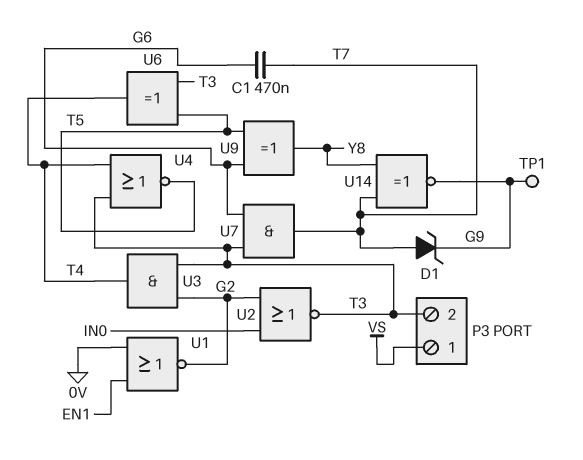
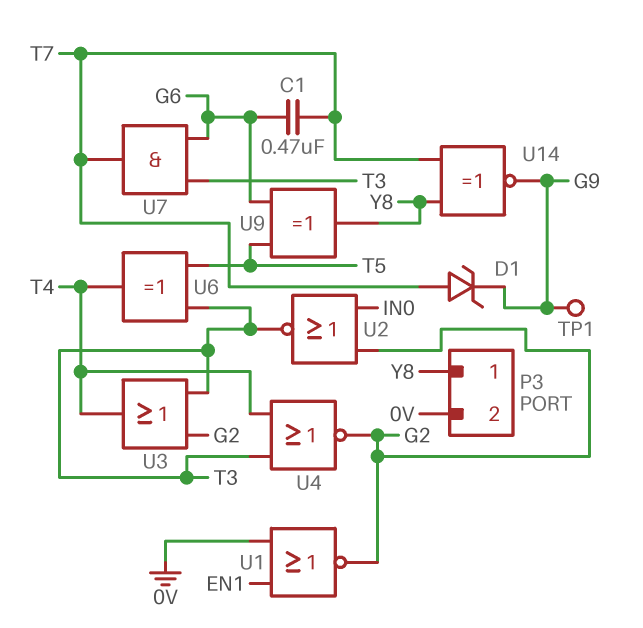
P3 pin 1: VS -> Y8
P3 pin 2: T3 -> 0V
U3: AND (in G2, in T3, out T4) -> OR (in G2, in T3, out T4)
U4: NOR (in T3, in T4, out T5) -> NOR (in T3, in T4, out G2)

